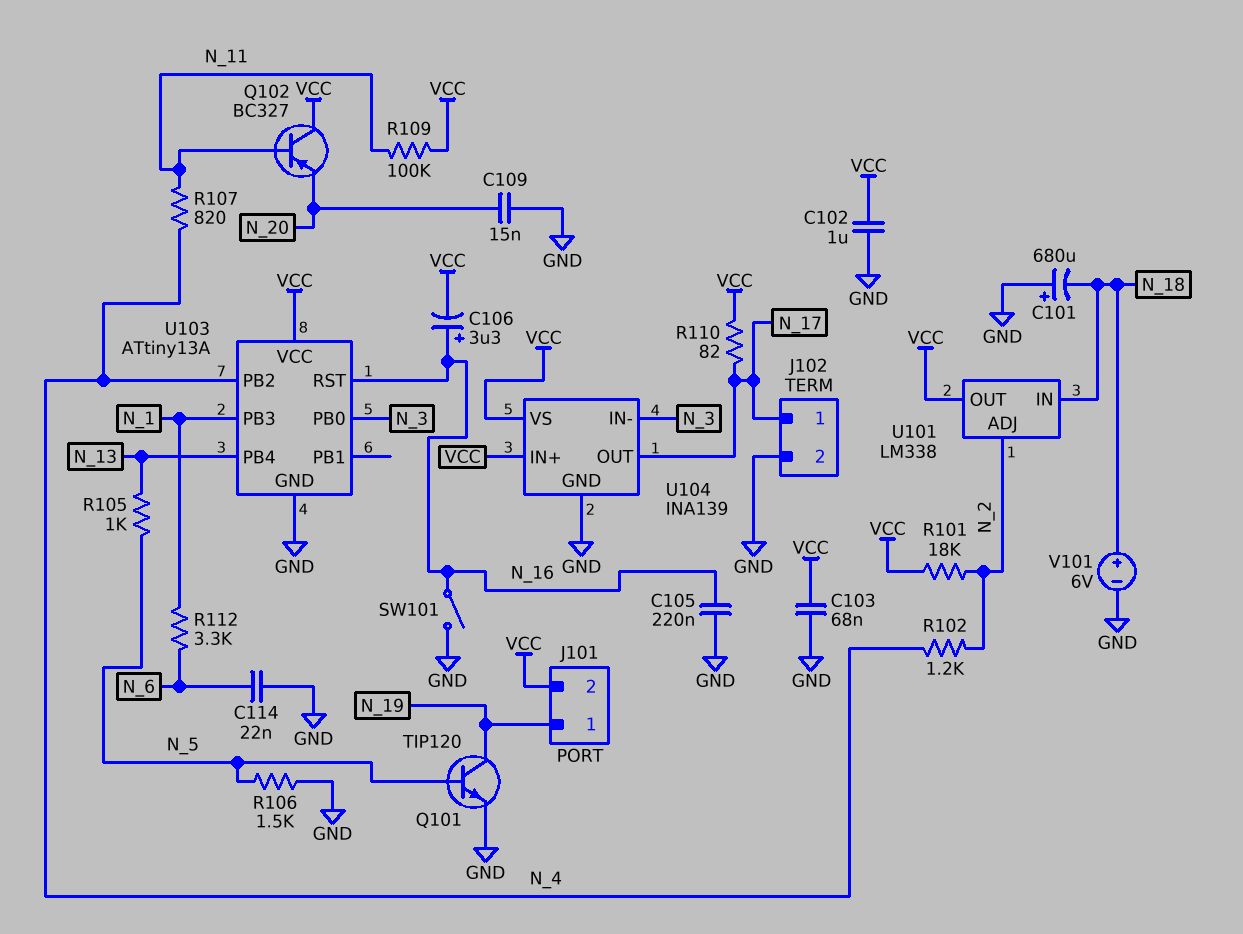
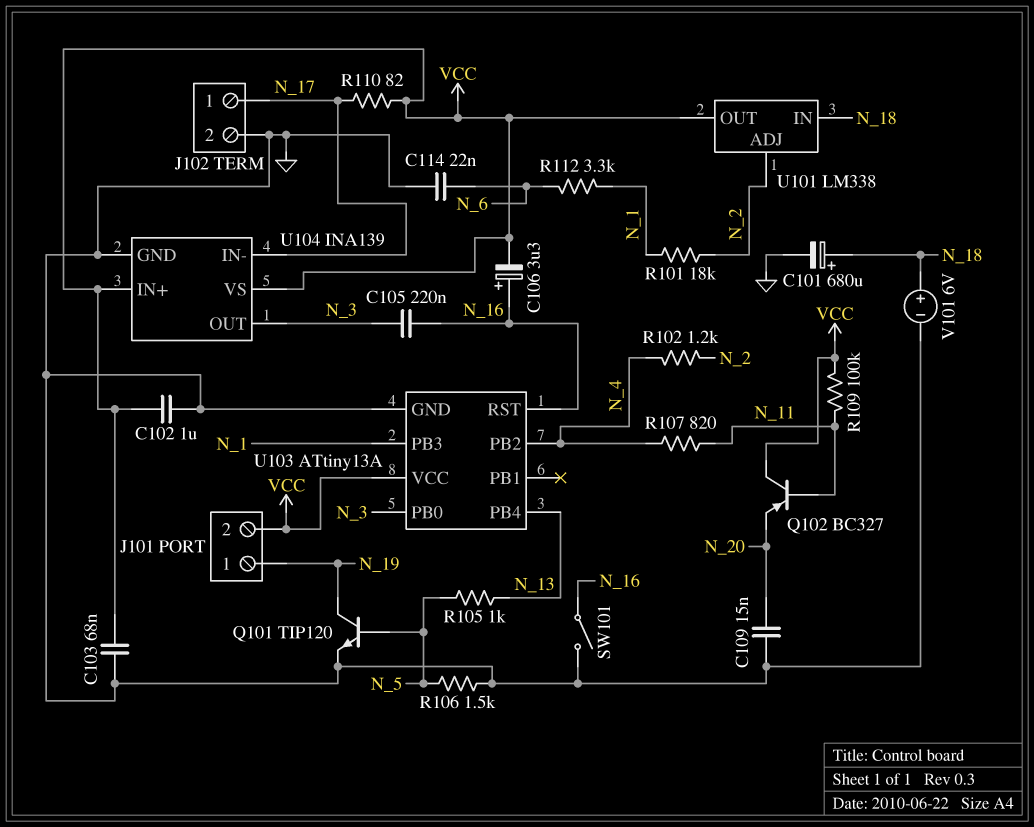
C101: 680uF (plus GND, minus N_18) -> 680uF (plus N_18, minus GND)
C105: 220nF (GND, N_16) -> 220nF (N_3, N_16)
R101: 18k (N_2, VCC) -> 18k (N_1, N_2)
U104 pin IN-: N_3 -> N_17
U104 pin OUT: N_17 -> N_3

